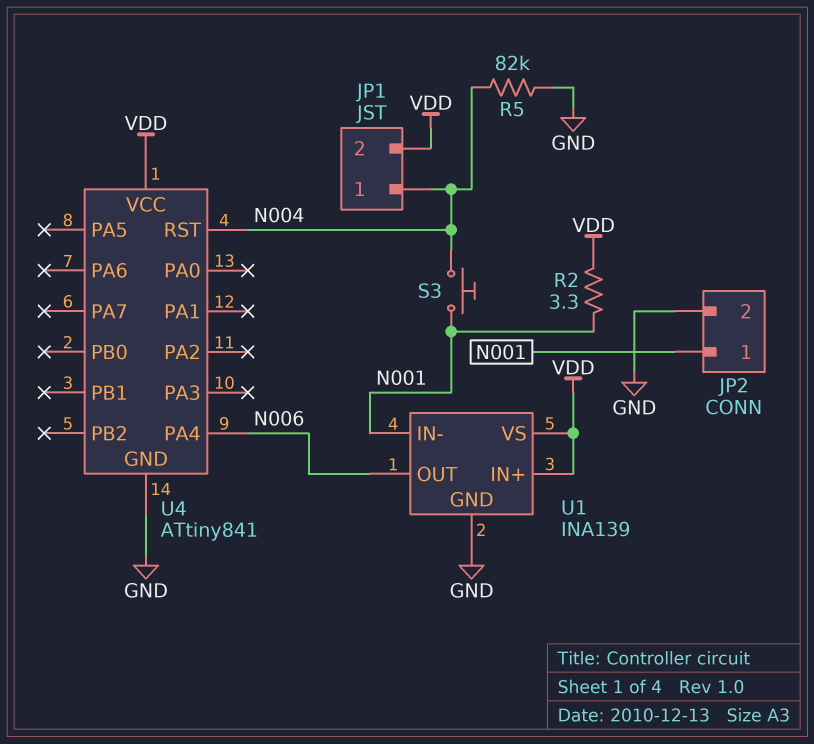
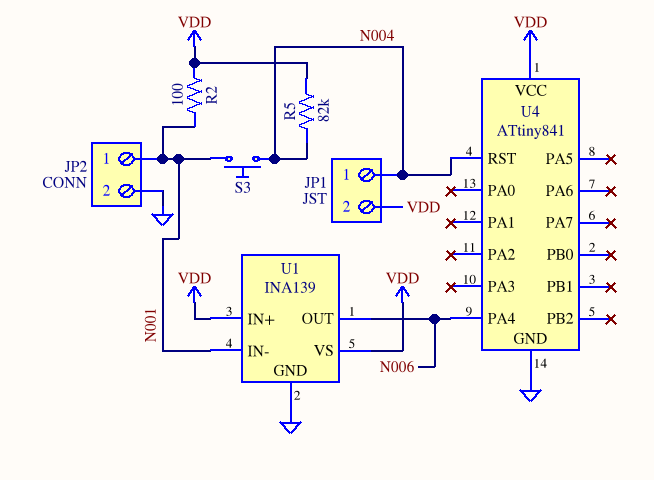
R2: 3.3 (N001, VDD) -> 100 (N001, VDD)
R5: 82k (GND, N004) -> 82k (N004, VDD)

